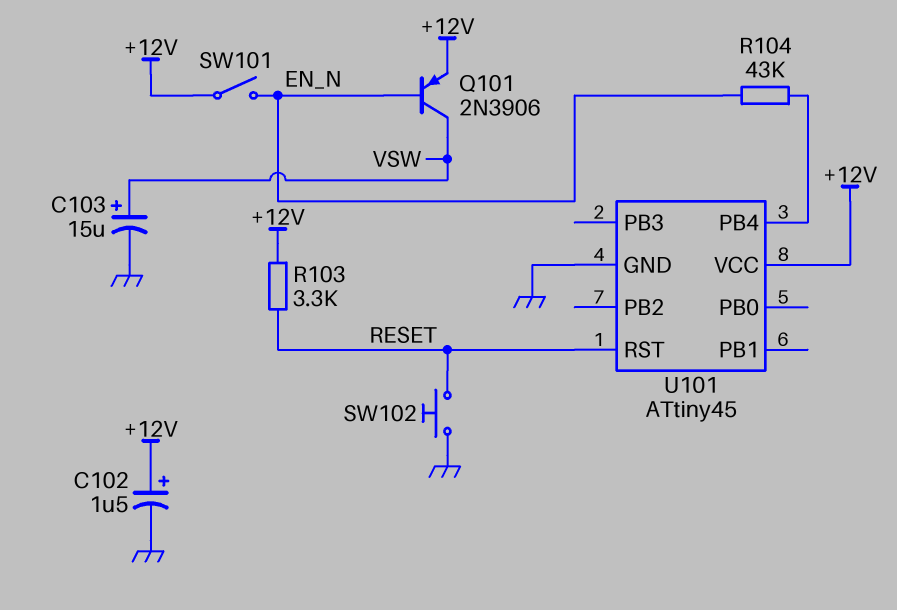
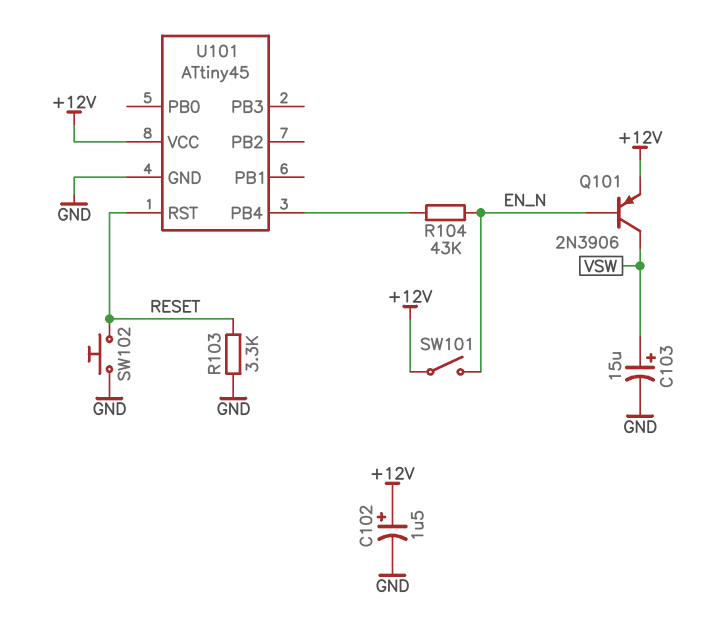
R103: 3.3k (+12V, RESET) -> 3.3k (GND, RESET)

